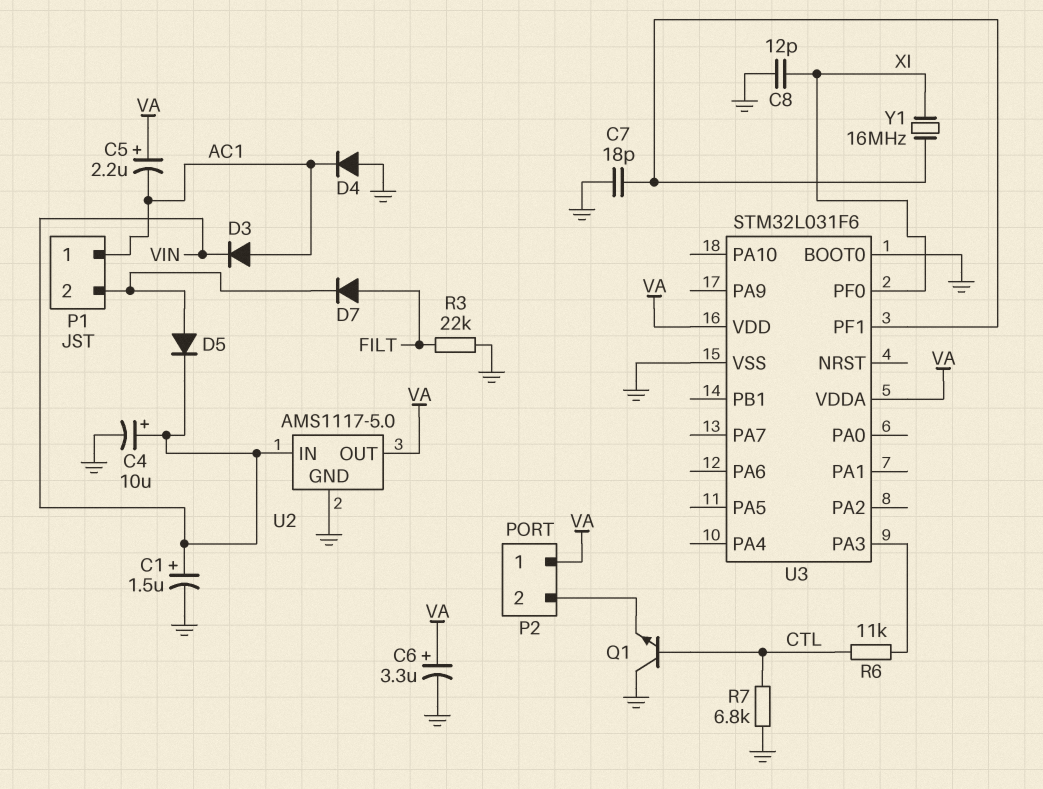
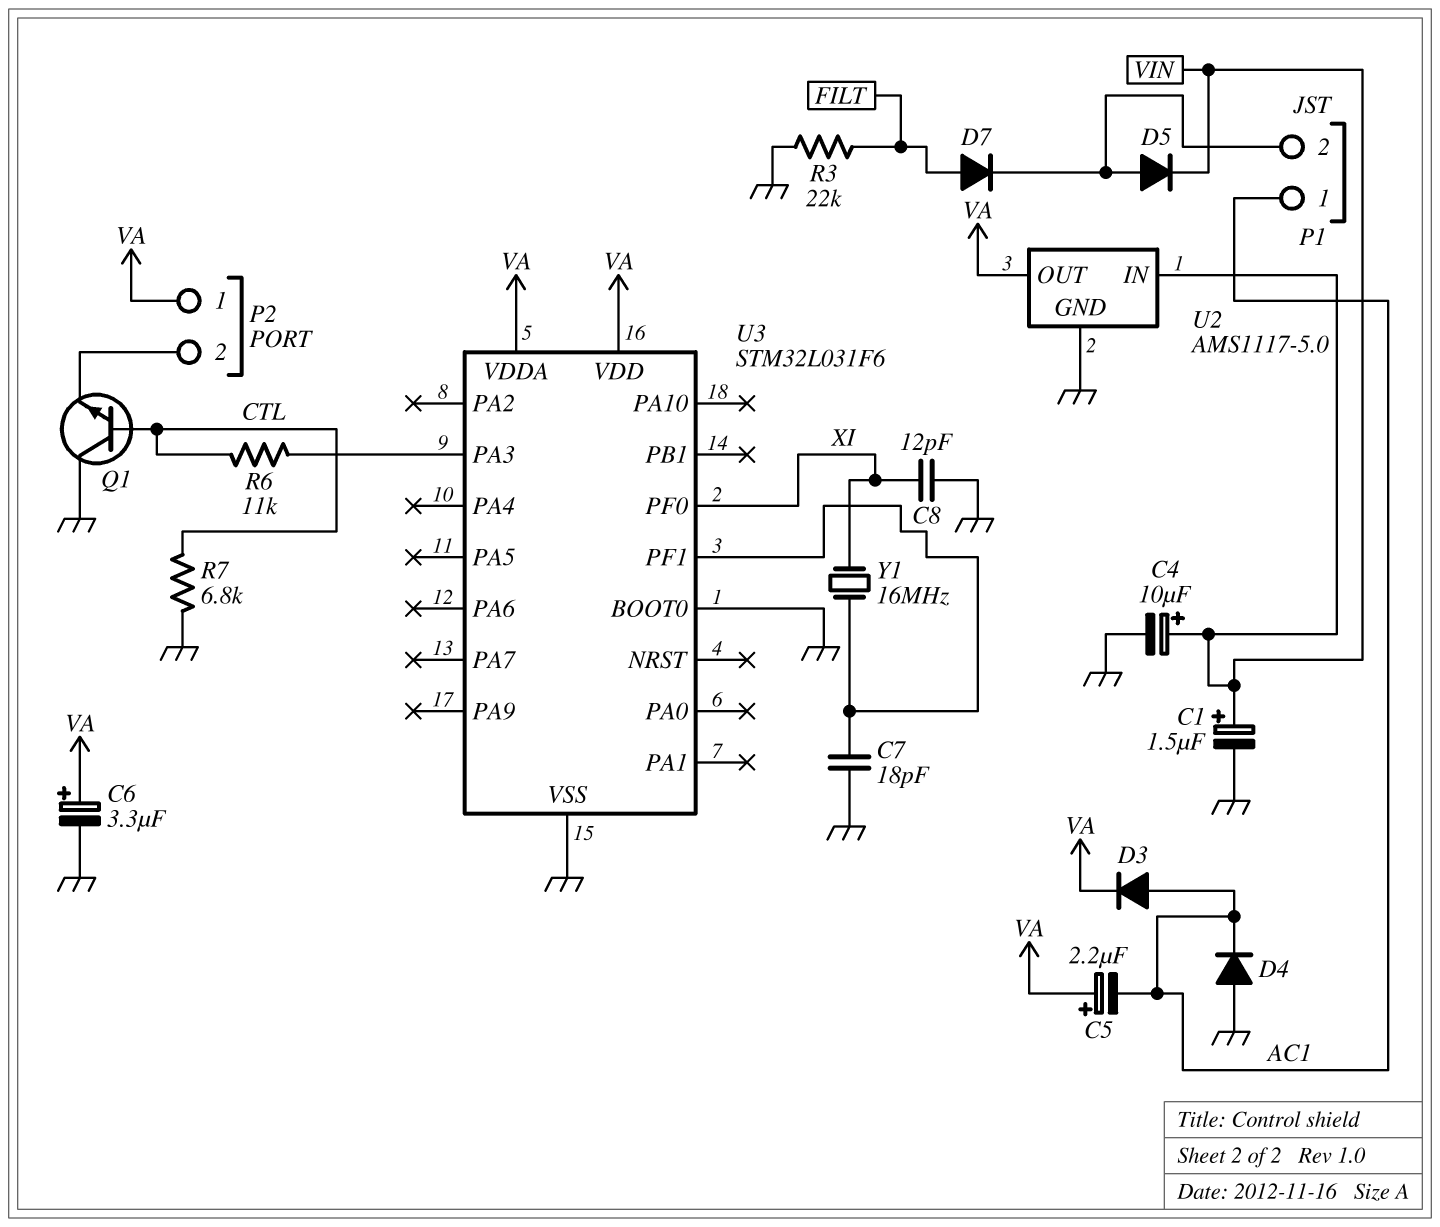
D3: diode (A AC1, K VIN) -> diode (A AC1, K VA)

